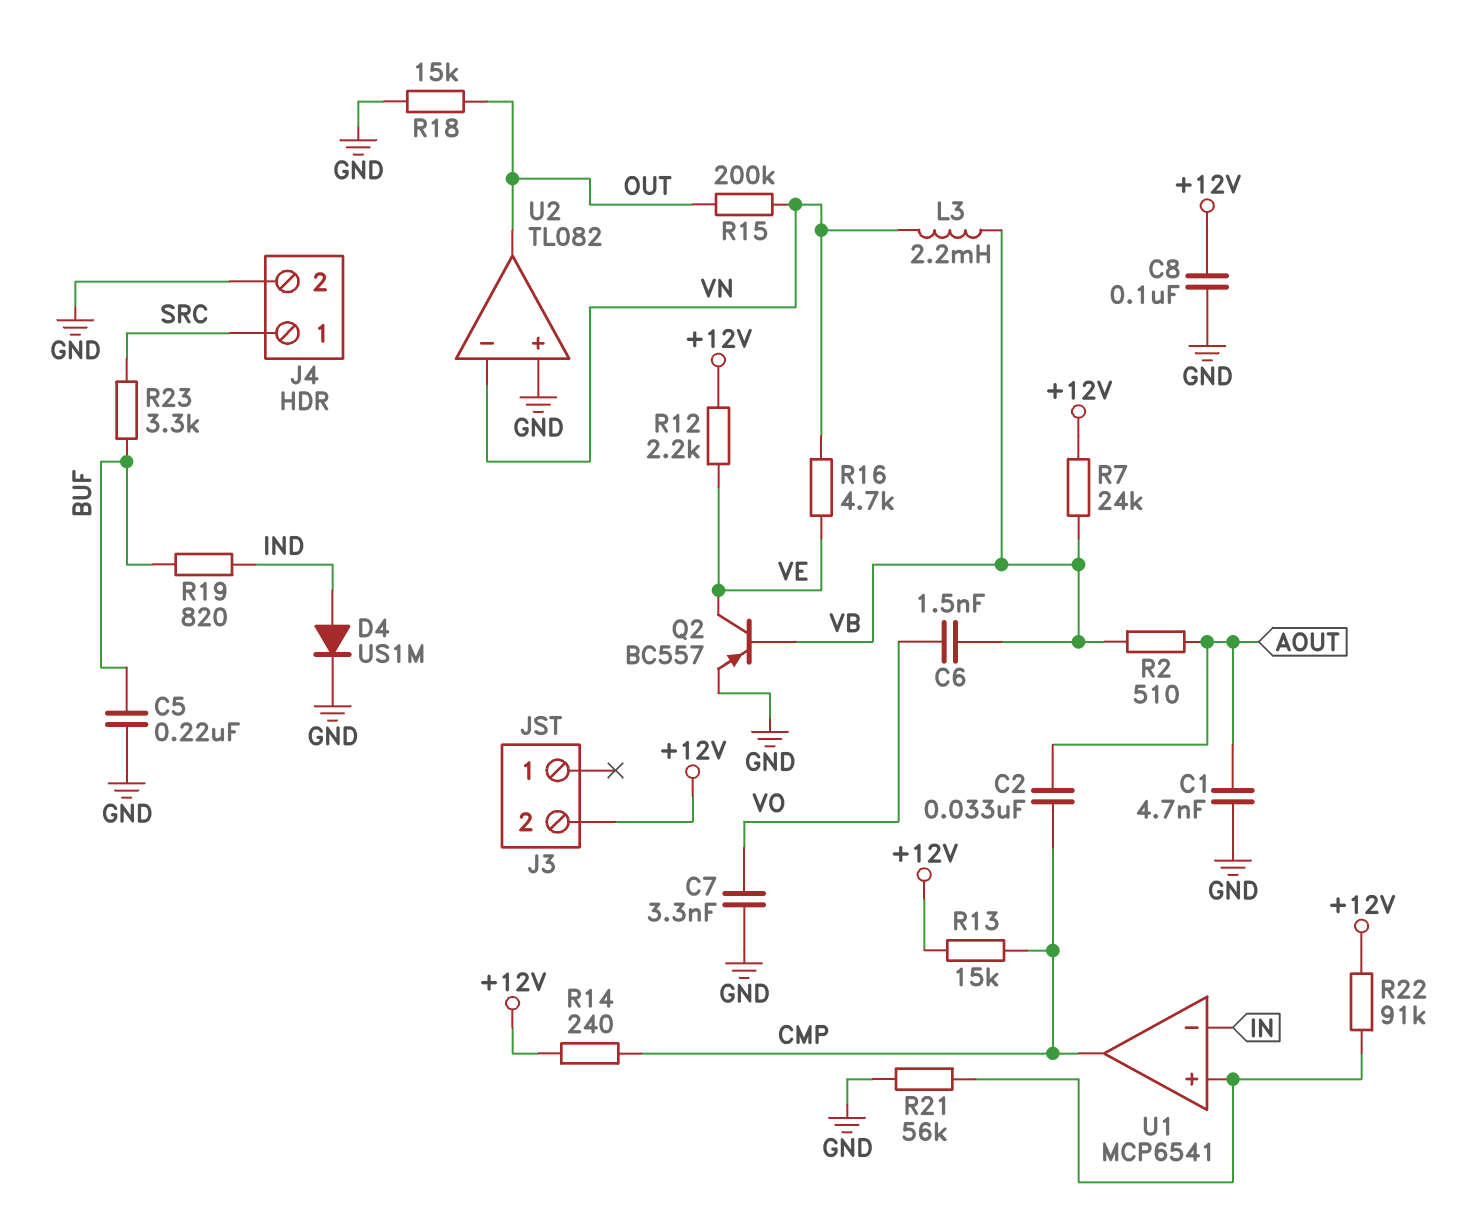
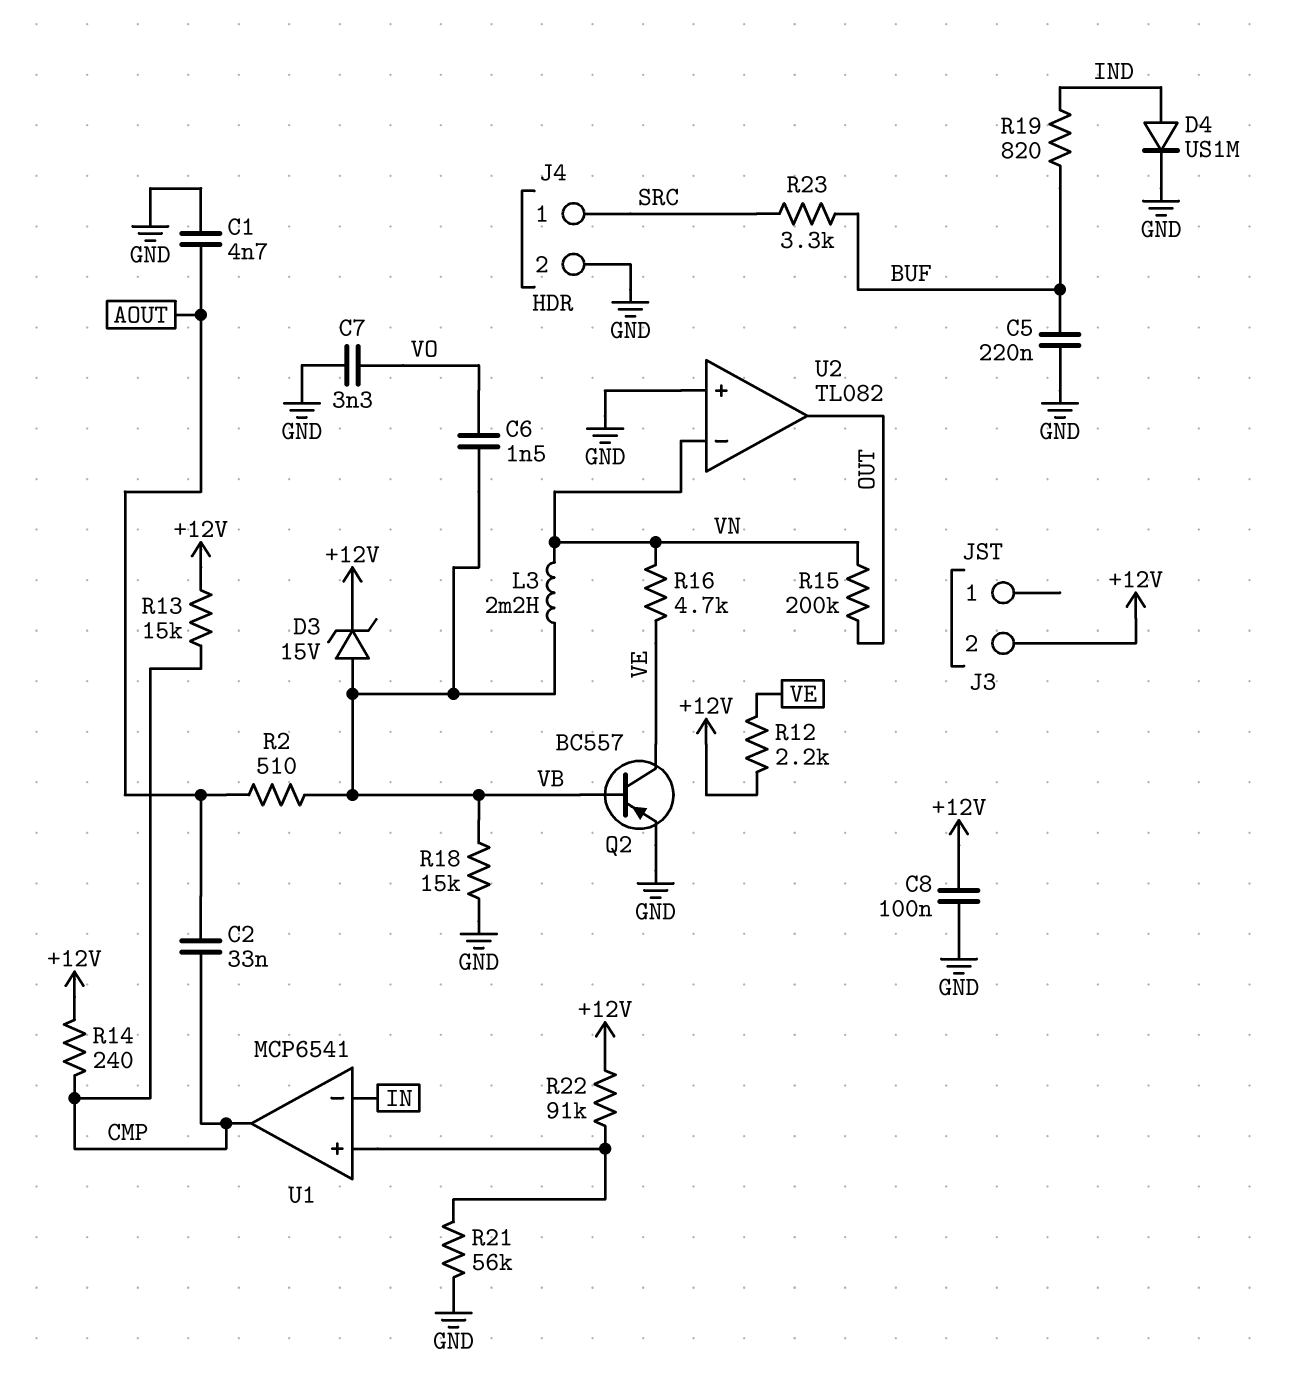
D3: none -> zener 15V (A VB, K +12V)
R7: 24k (+12V, VB) -> none
R18: 15k (GND, OUT) -> 15k (GND, VB)

